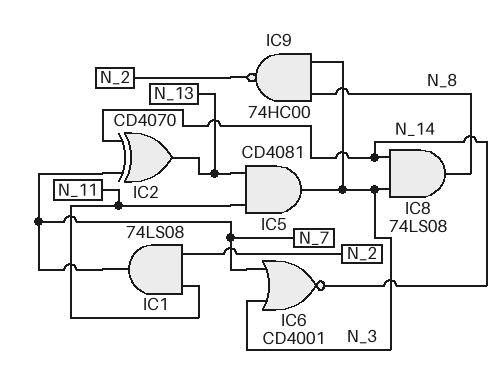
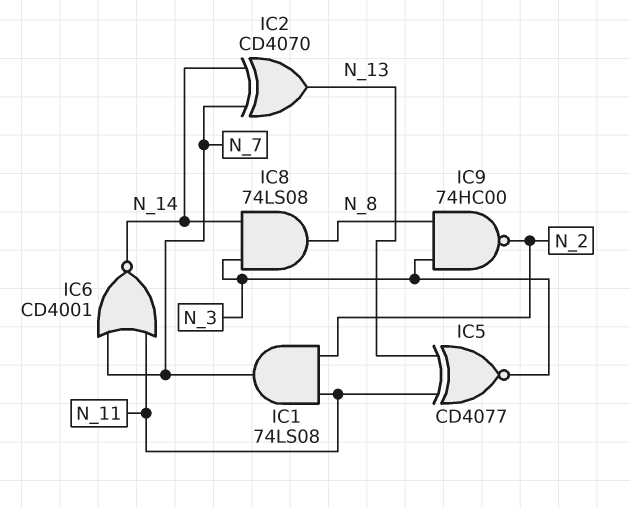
IC5: AND CD4081 (in N_11, in N_13, out N_3) -> XNOR CD4077 (in N_11, in N_13, out N_3)
IC6: NOR CD4001 (in N_3, in N_7, out N_14) -> NOR CD4001 (in N_7, in N_11, out N_14)

